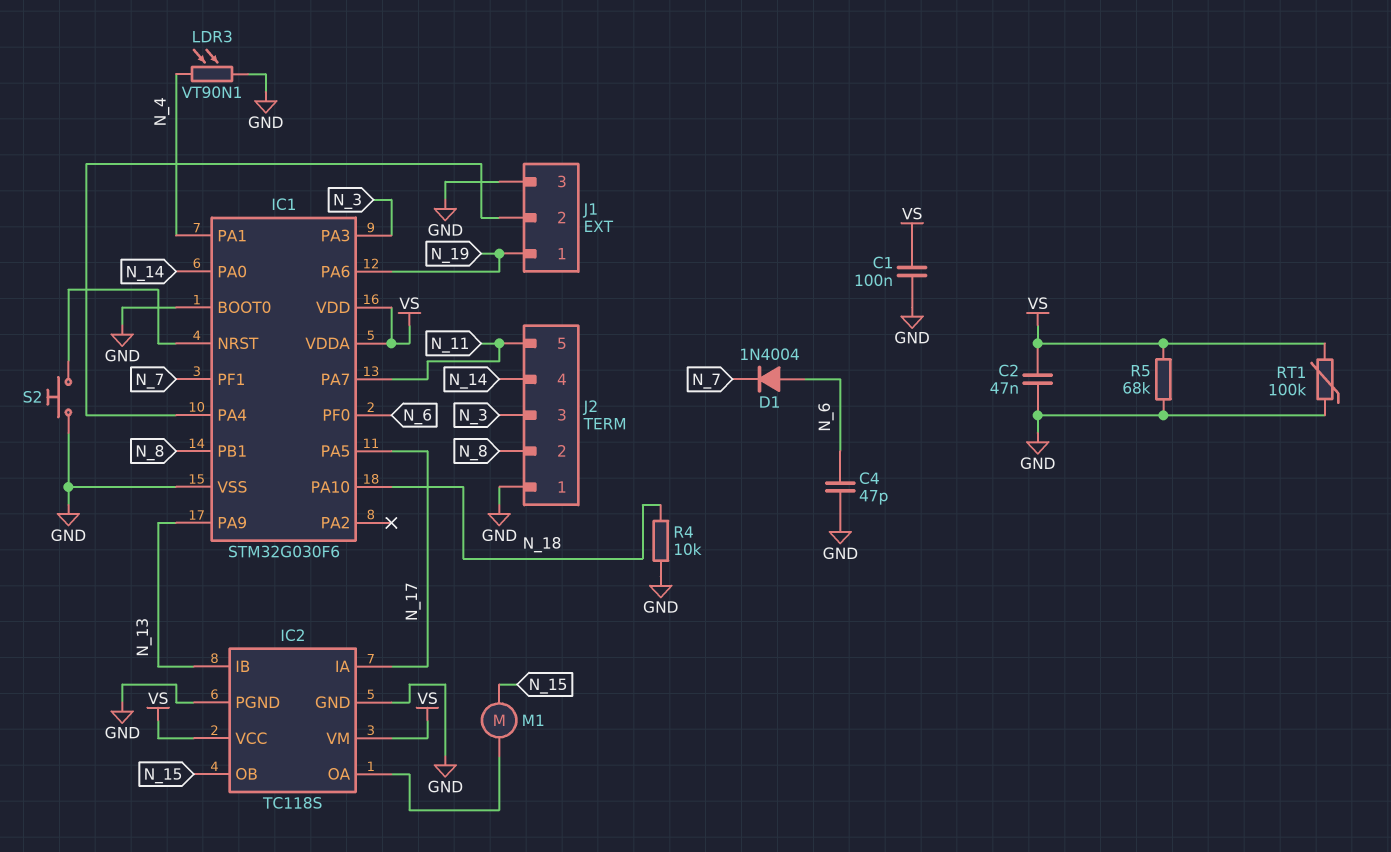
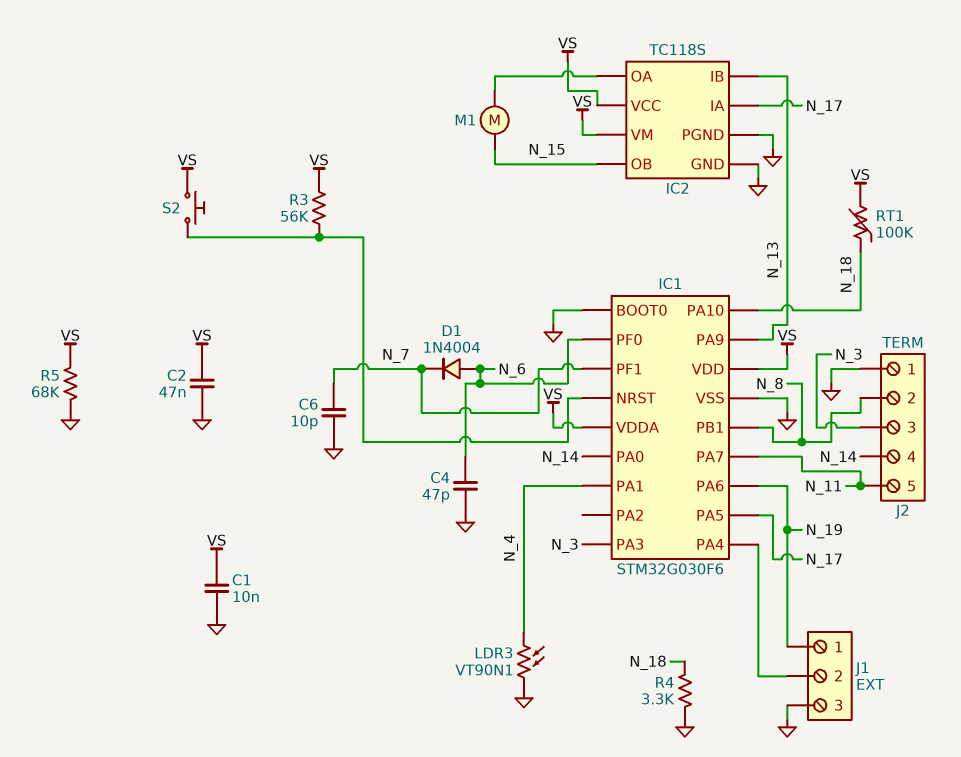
C1: 100nF (GND, VS) -> 10nF (GND, VS)
C6: none -> 10pF (GND, N_7)
R3: none -> 56k (IC1/NRST, VS)
R4: 10k (GND, N_18) -> 3.3k (GND, N_18)
RT1: 100k (GND, VS) -> 100k (N_18, VS)
S2: button (GND, IC1/NRST) -> button (IC1/NRST, VS)

